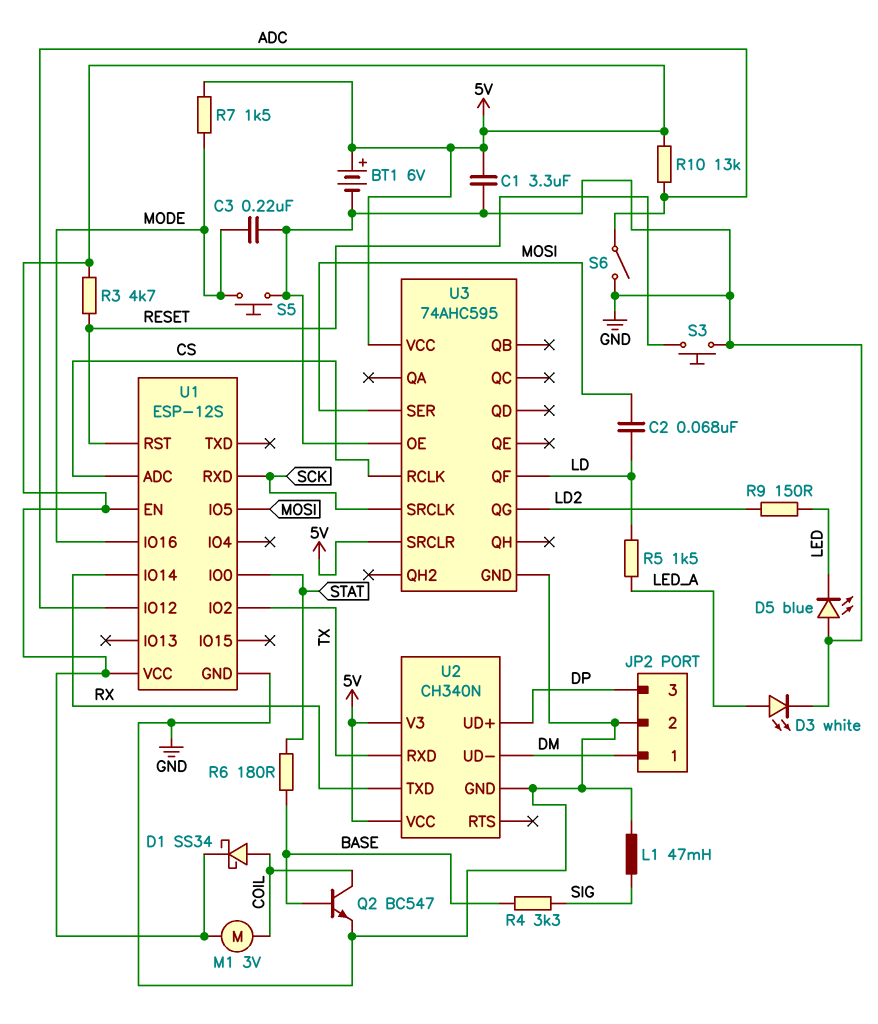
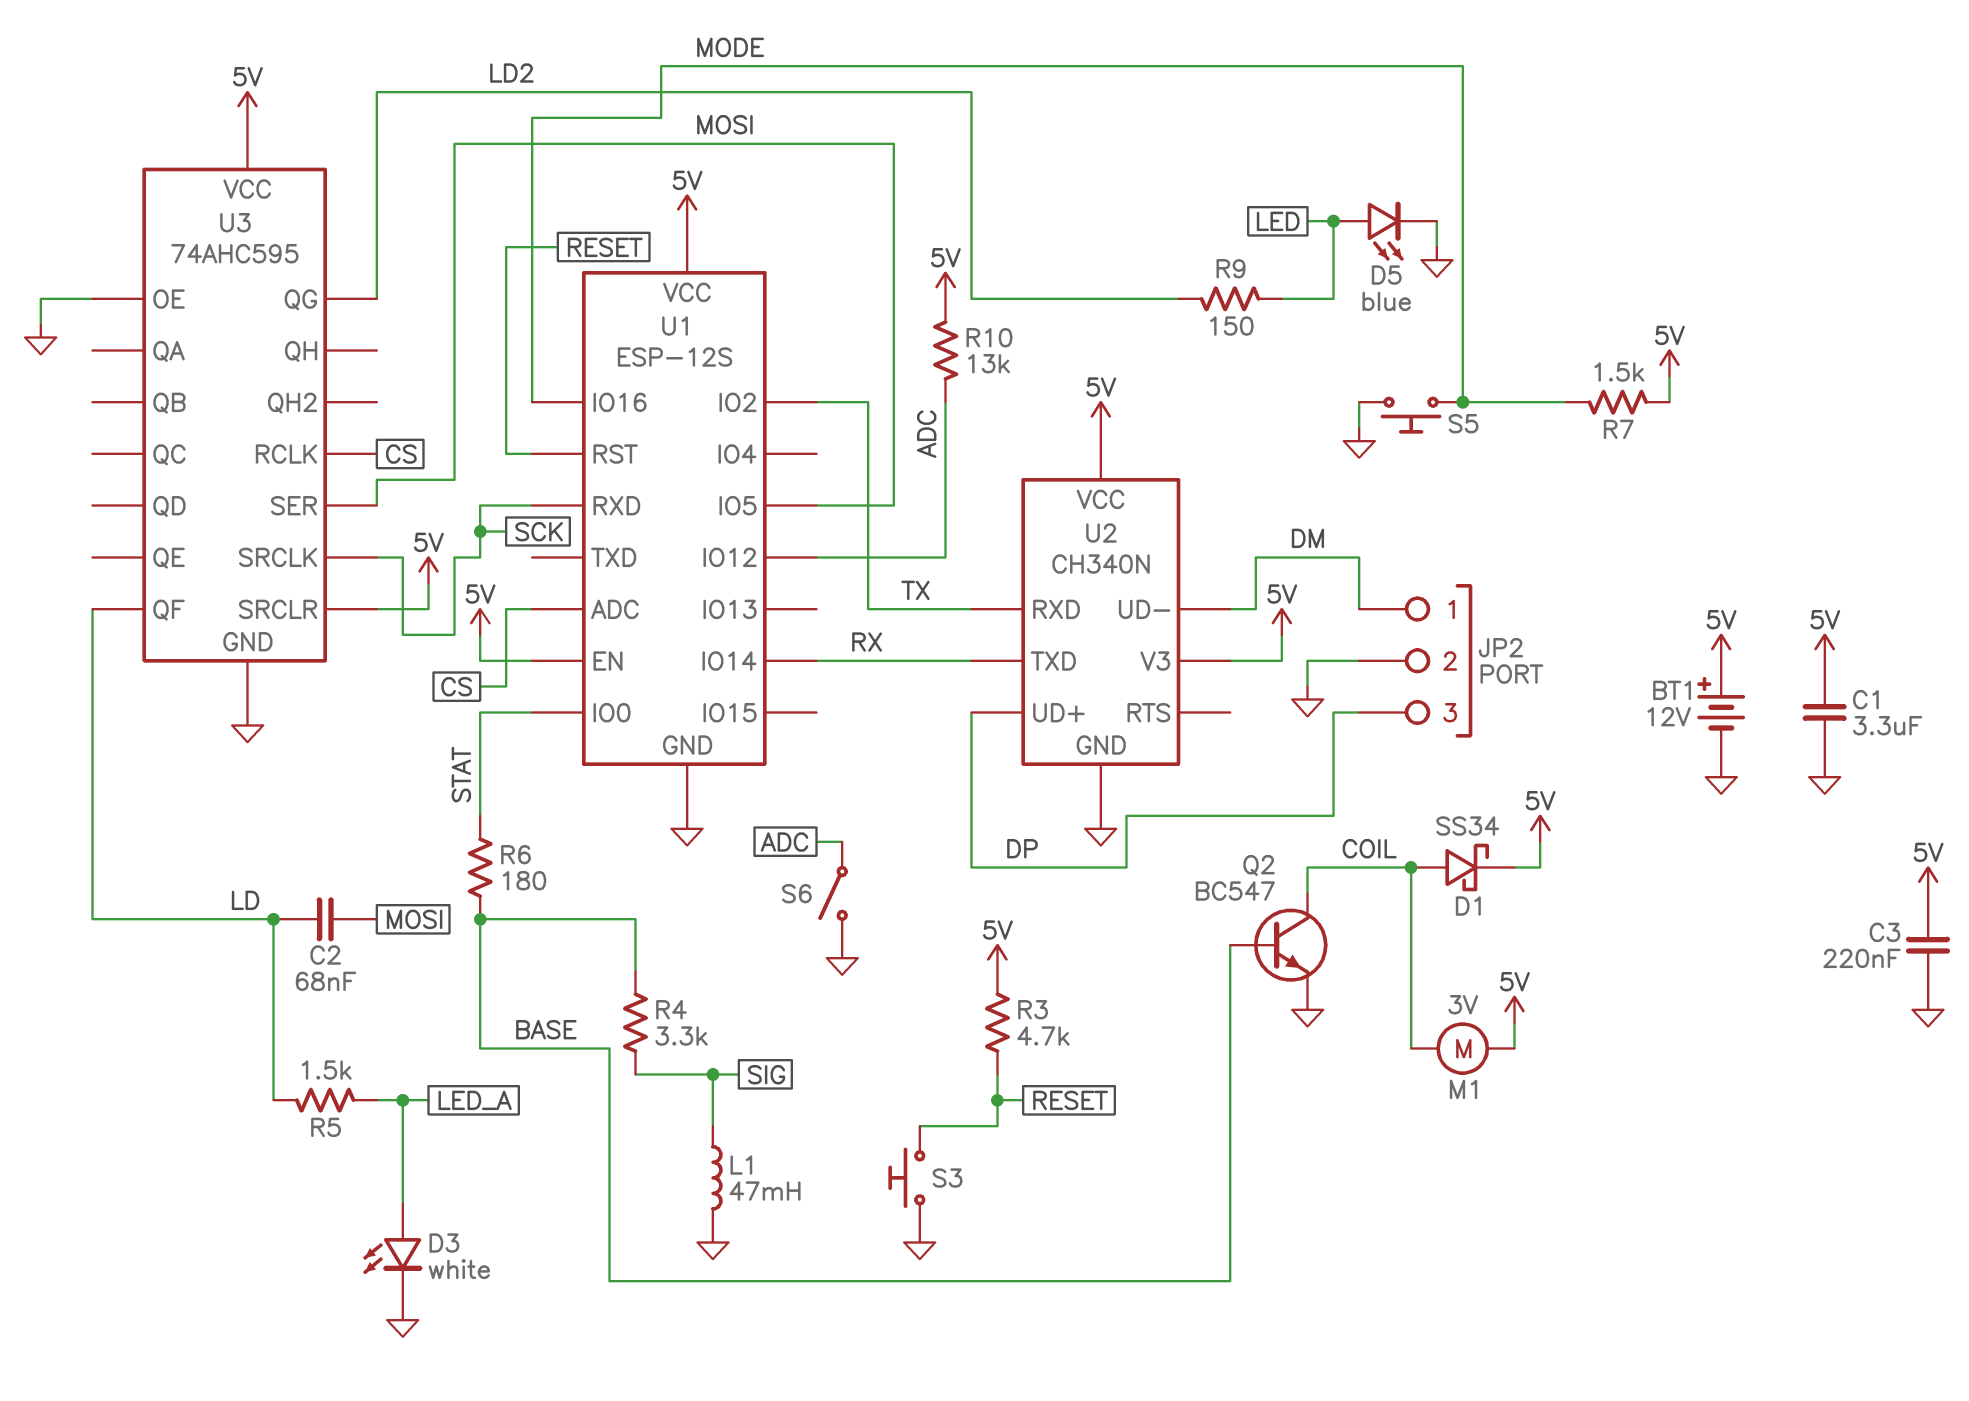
BT1: 6V (plus 5V, minus GND) -> 12V (plus 5V, minus GND)
C3: 220nF (GND, MODE) -> 220nF (5V, GND)
D5: LED blue (A GND, K LED) -> LED blue (A LED, K GND)

